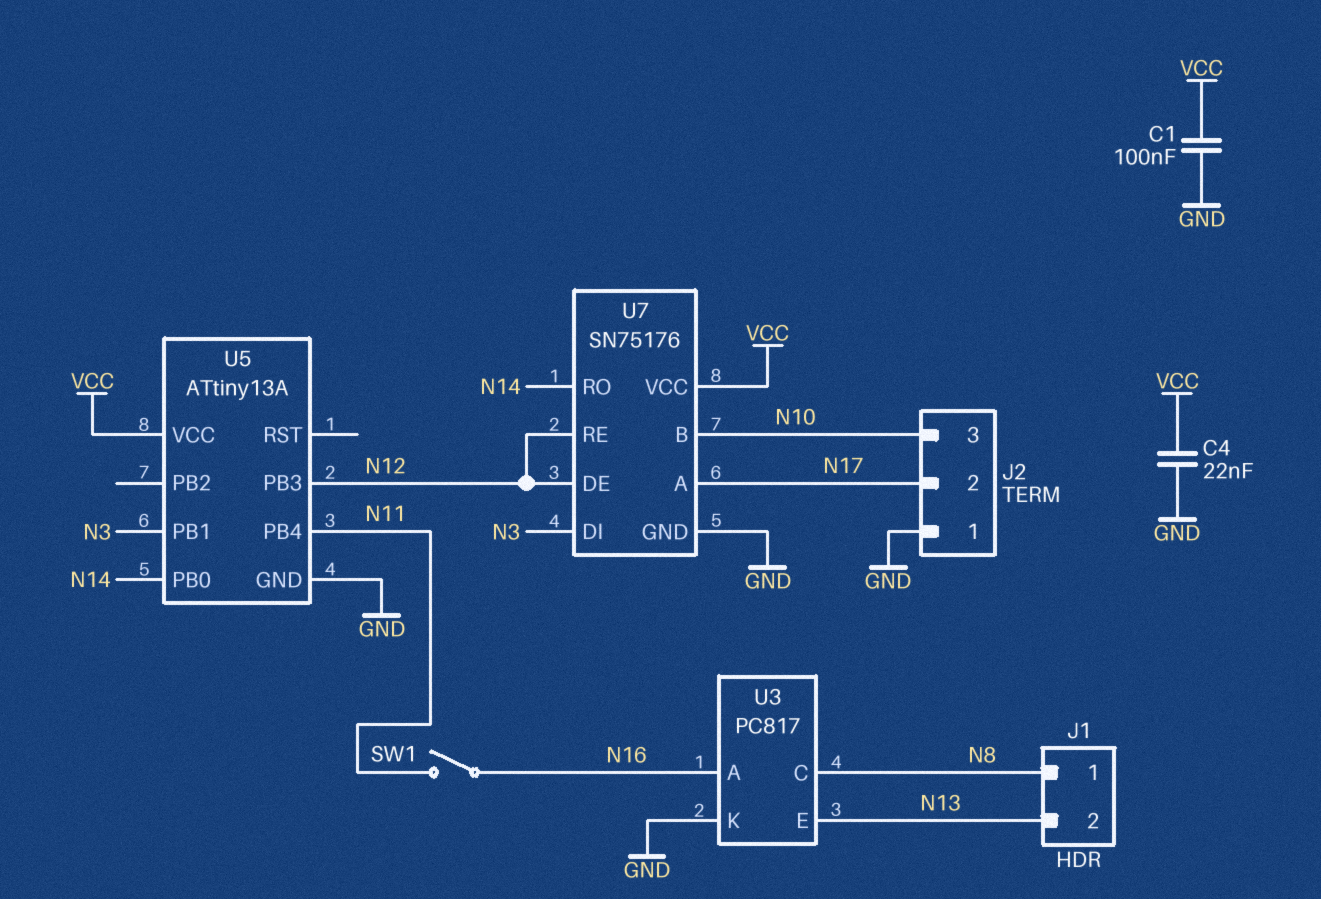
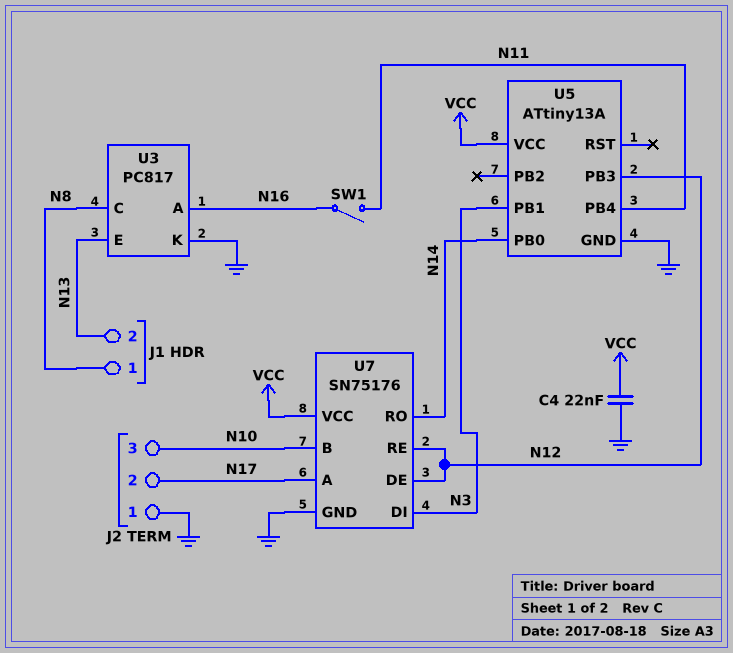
C1: 100nF (GND, VCC) -> none

